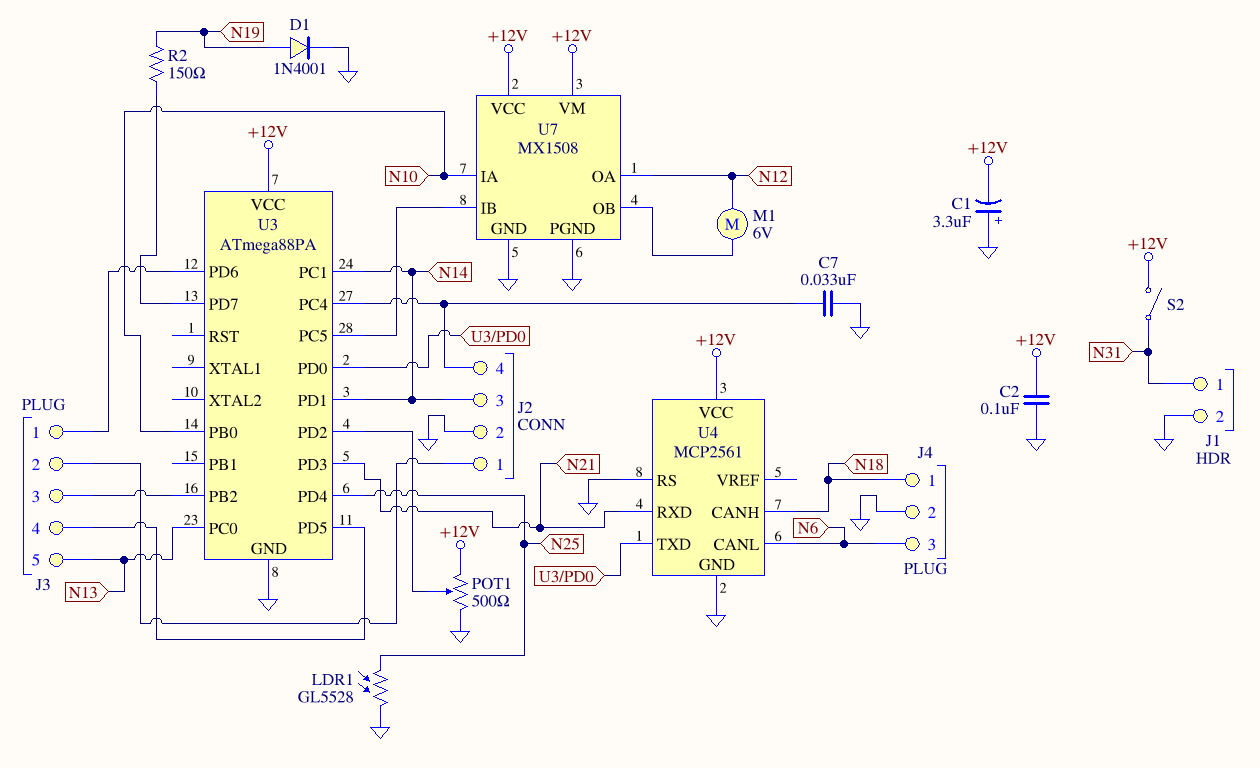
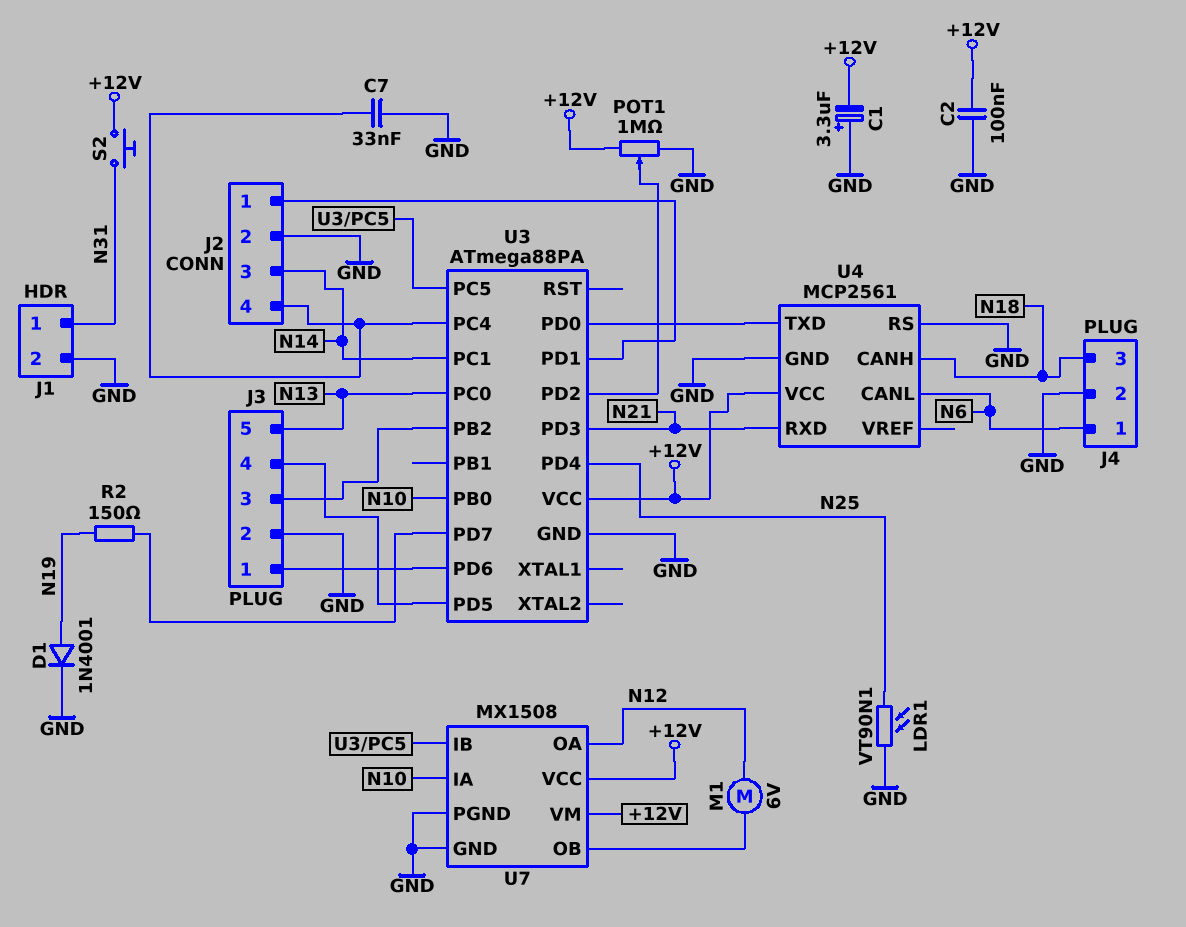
J3 pin 2: J2/1 -> GND
J4 pin 1: N18 -> N6
J4 pin 3: N6 -> N18
LDR1: GL5528 (GND, N25) -> VT90N1 (GND, N25)
POT1: 500 (+12V, GND, wiper U3/PD2) -> 1M (+12V, GND, wiper U3/PD2)
S2: switch (+12V, N31) -> button (+12V, N31)
U3 pin PD1: N14 -> J2/1

